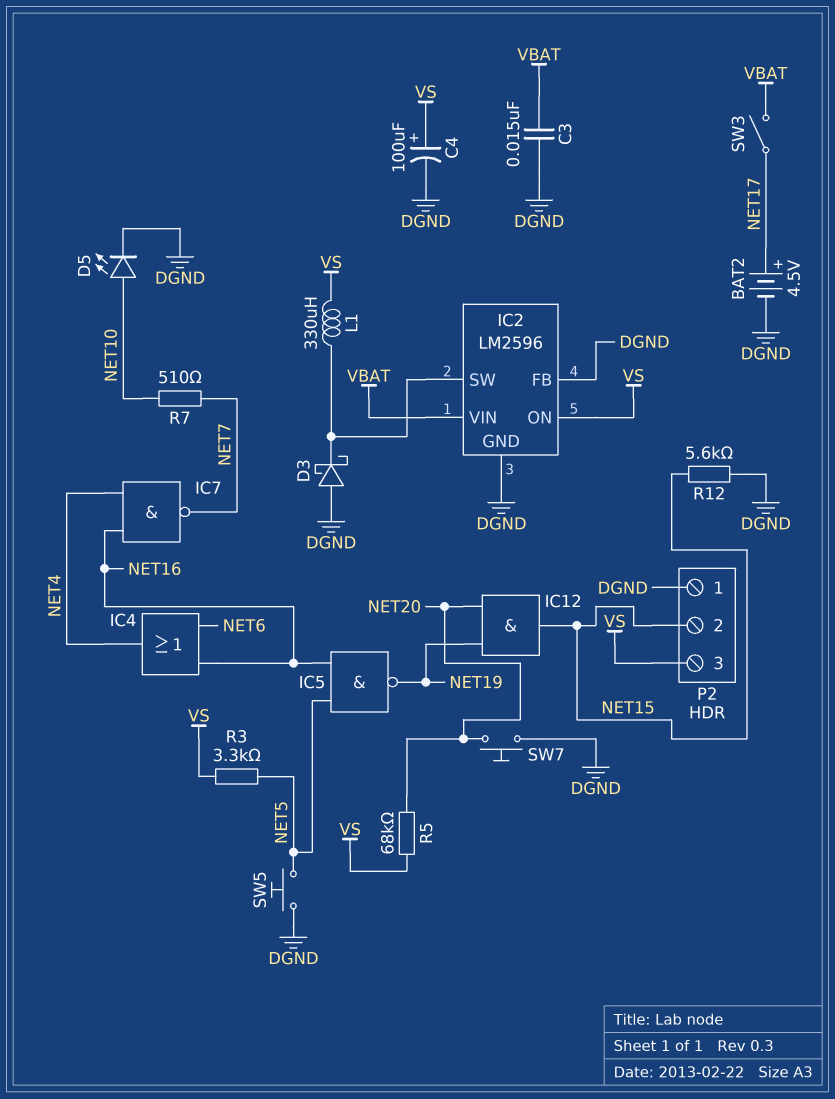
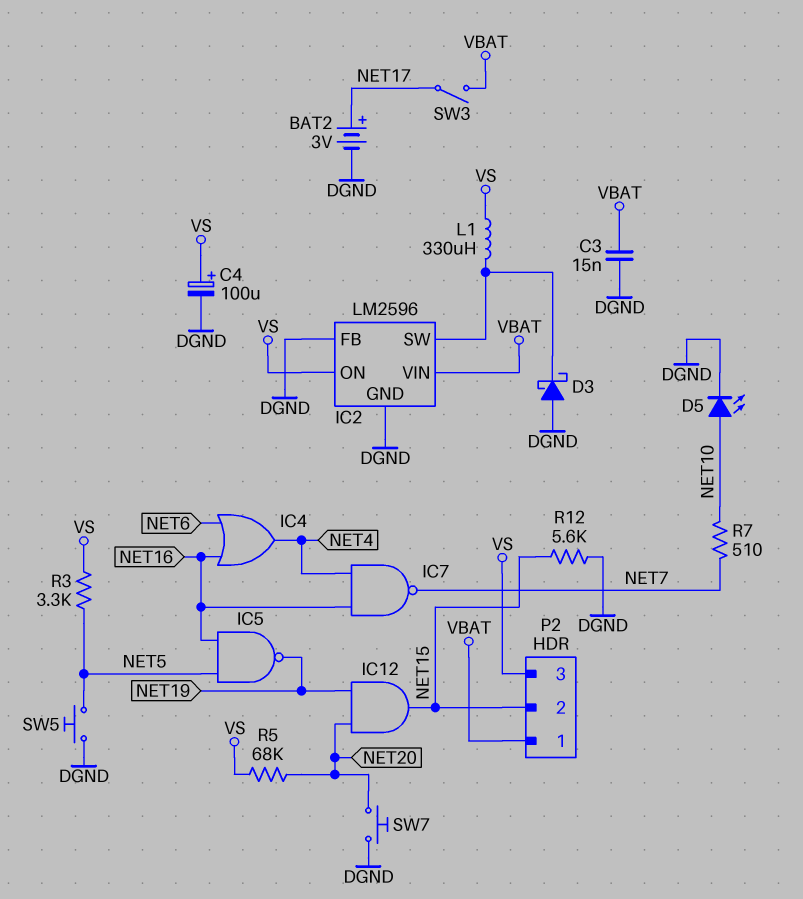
BAT2: 4.5V (plus NET17, minus DGND) -> 3V (plus NET17, minus DGND)
P2 pin 1: DGND -> VBAT

